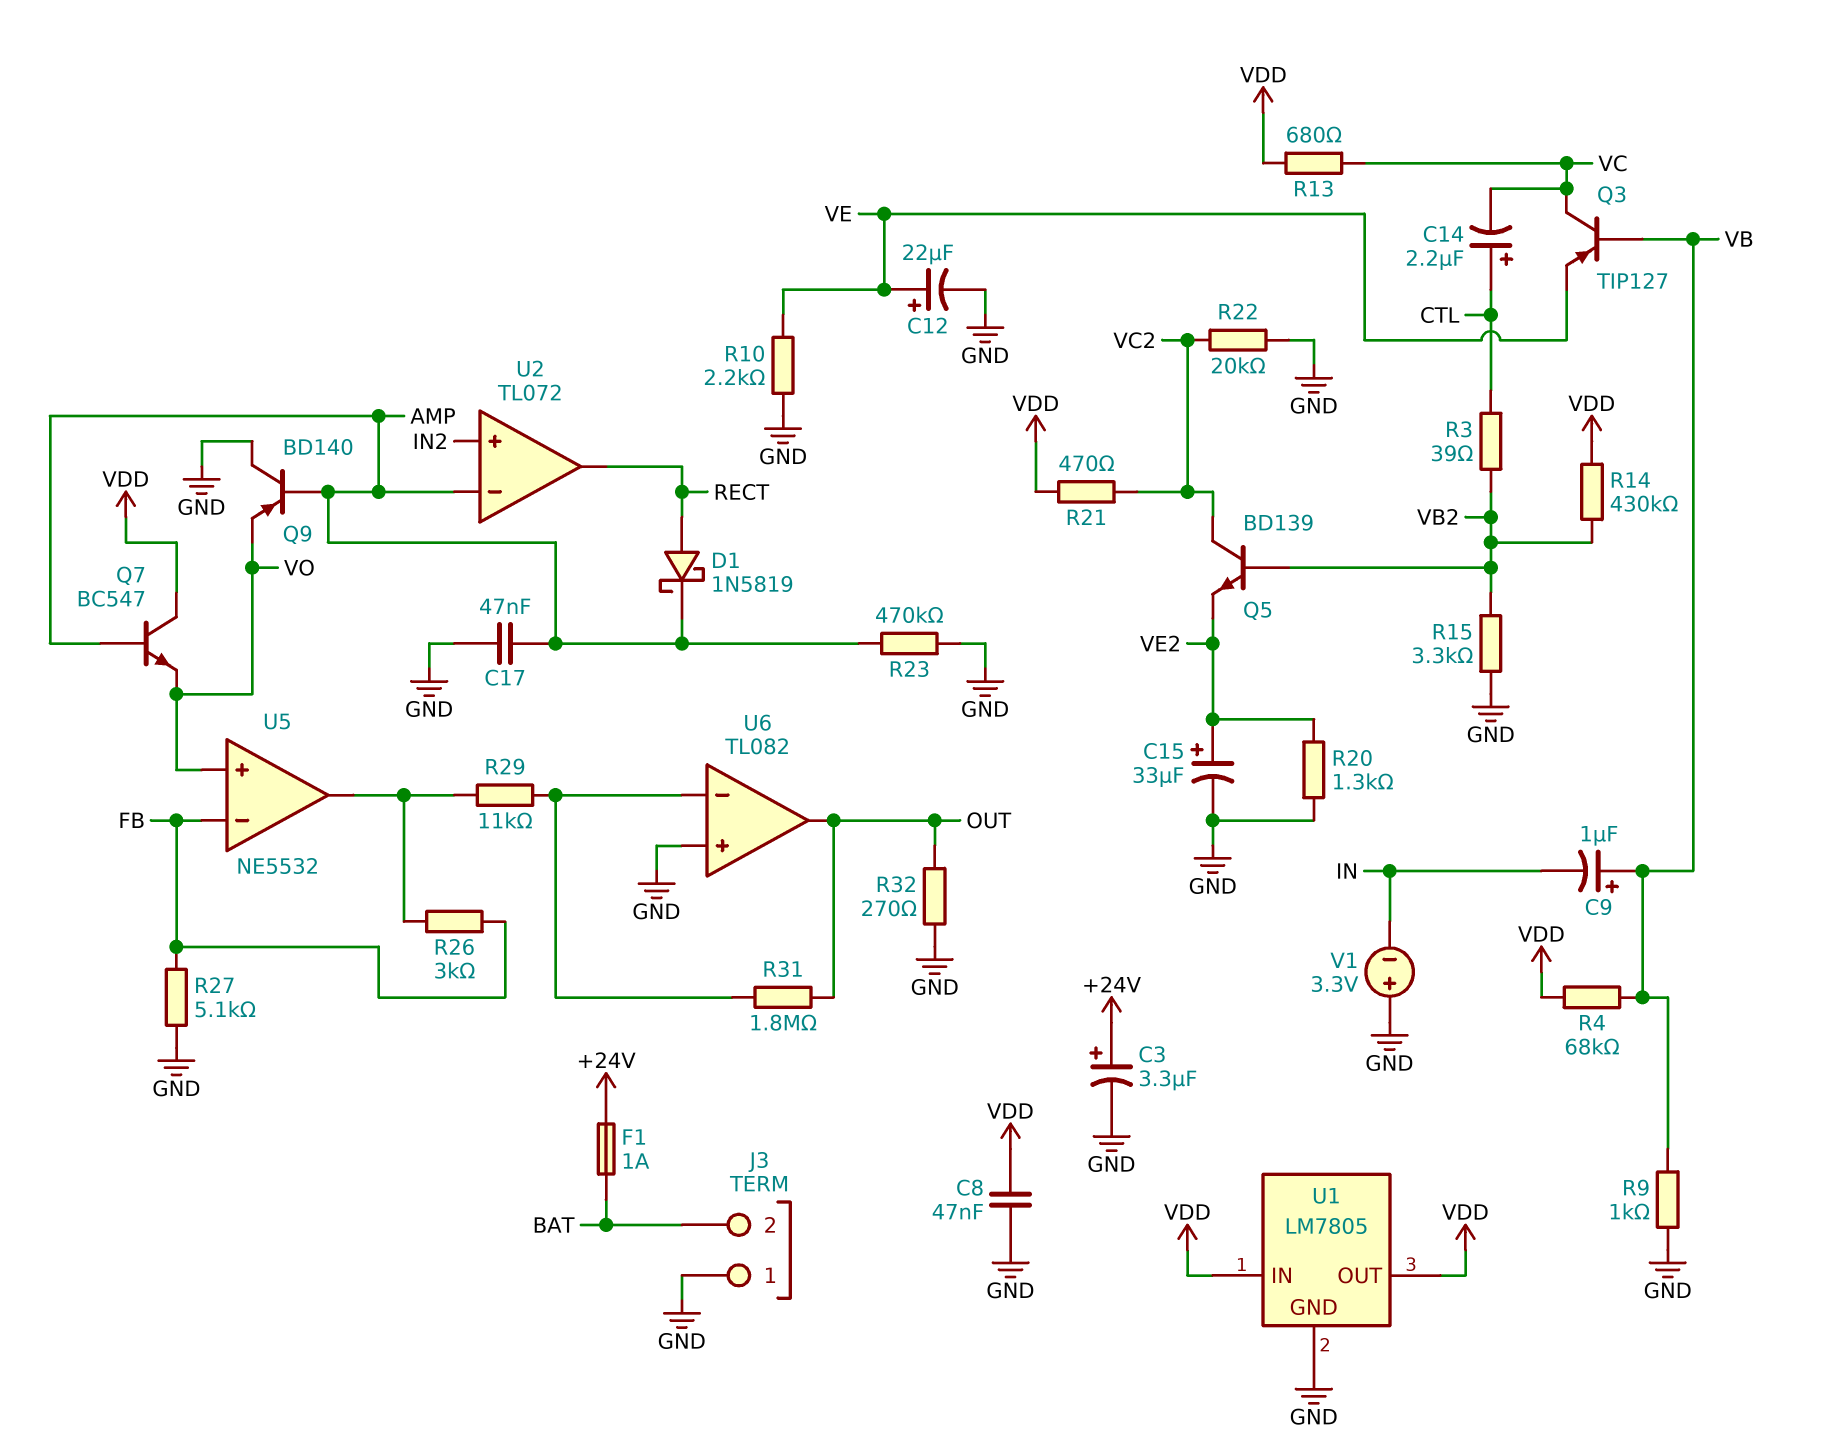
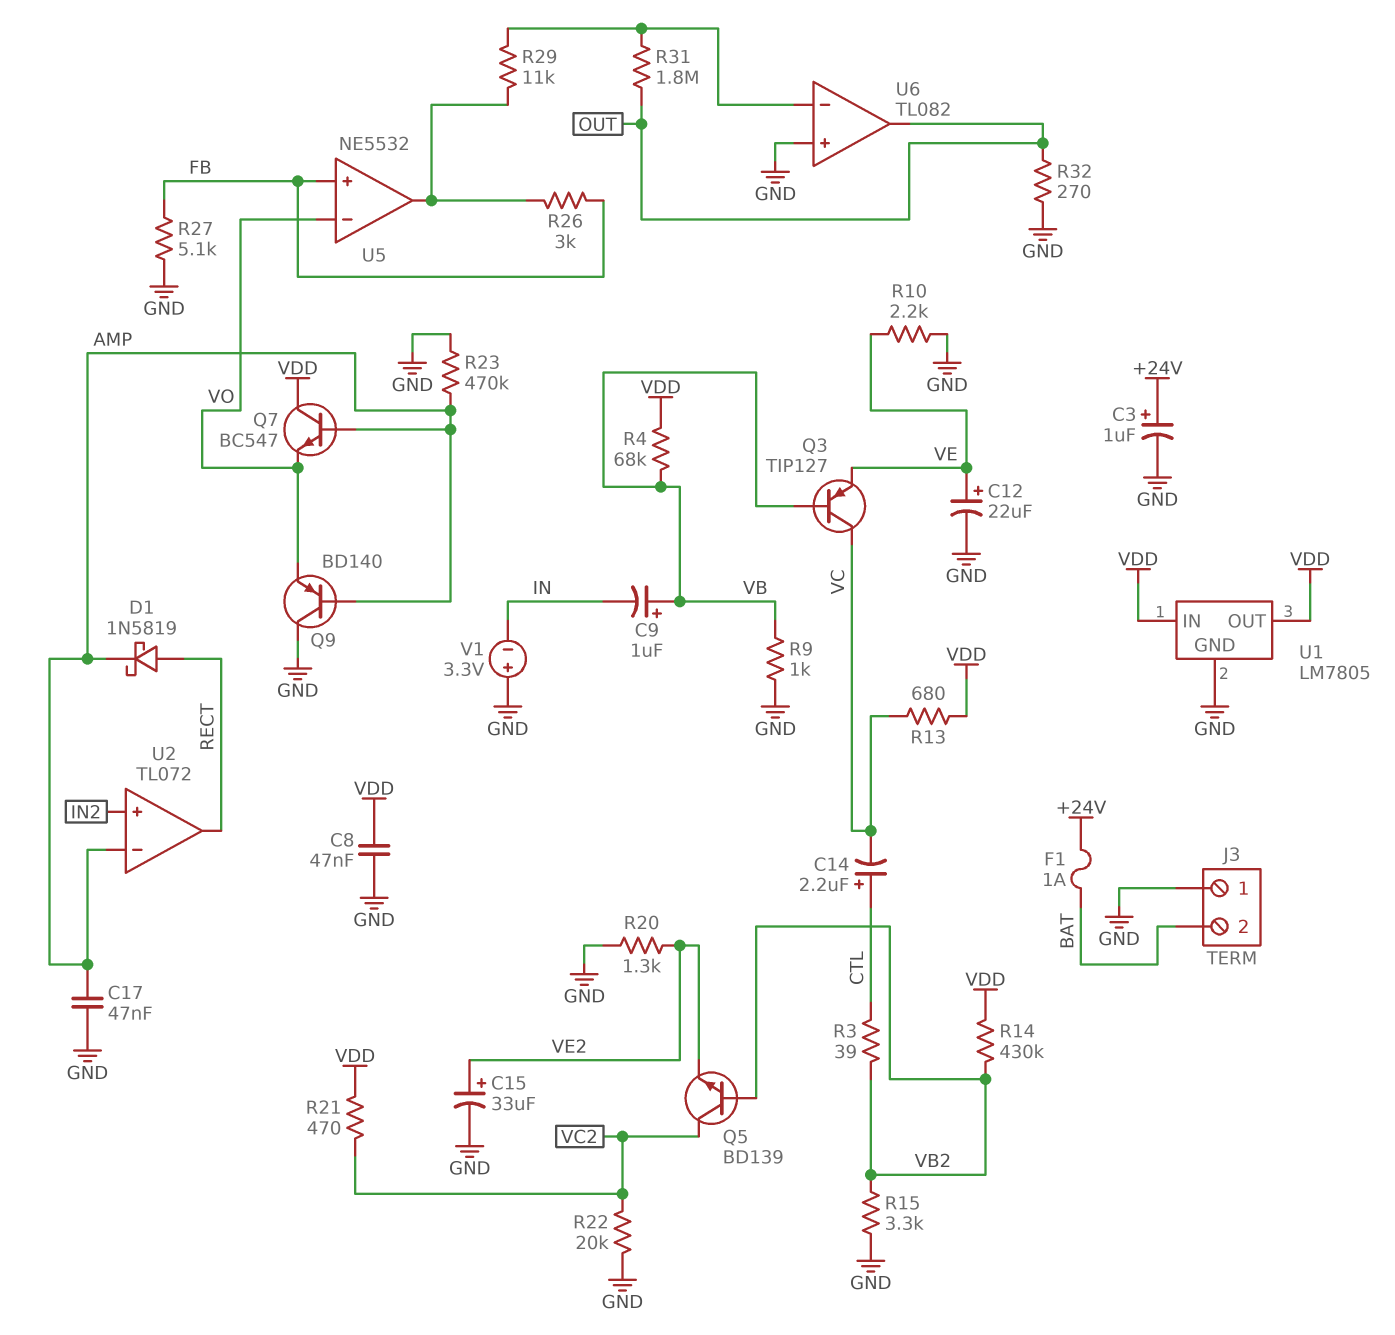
C3: 3.3uF (plus +24V, minus GND) -> 1uF (plus +24V, minus GND)
U5 pin in+: VO -> FB
U5 pin in-: FB -> VO

